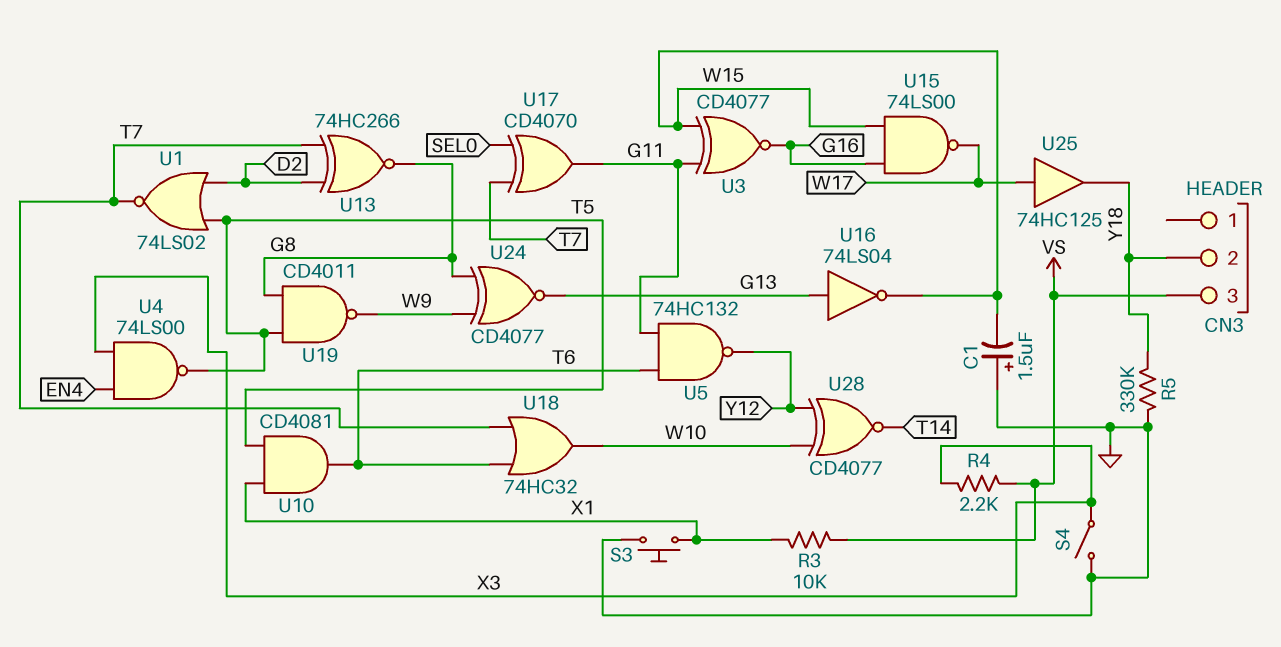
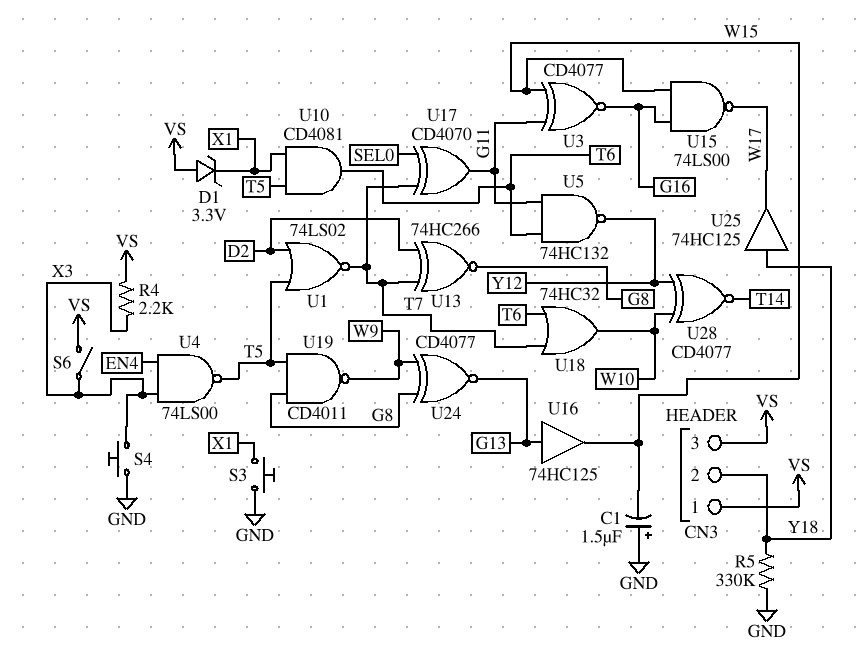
CN3 pin 1: none -> VS
D1: none -> zener 3.3V (A VS, K X1)
R3: 10k (VS, X1) -> none
S4: switch (GND, X3) -> button (GND, X3)
S6: none -> switch (VS, X3)
U16: NOT 74LS04 (in G13, out W15) -> buffer 74HC125 (in G13, out W15)
U25: buffer 74HC125 (in W17, out Y18) -> buffer 74HC125 (in Y18, out W17)

